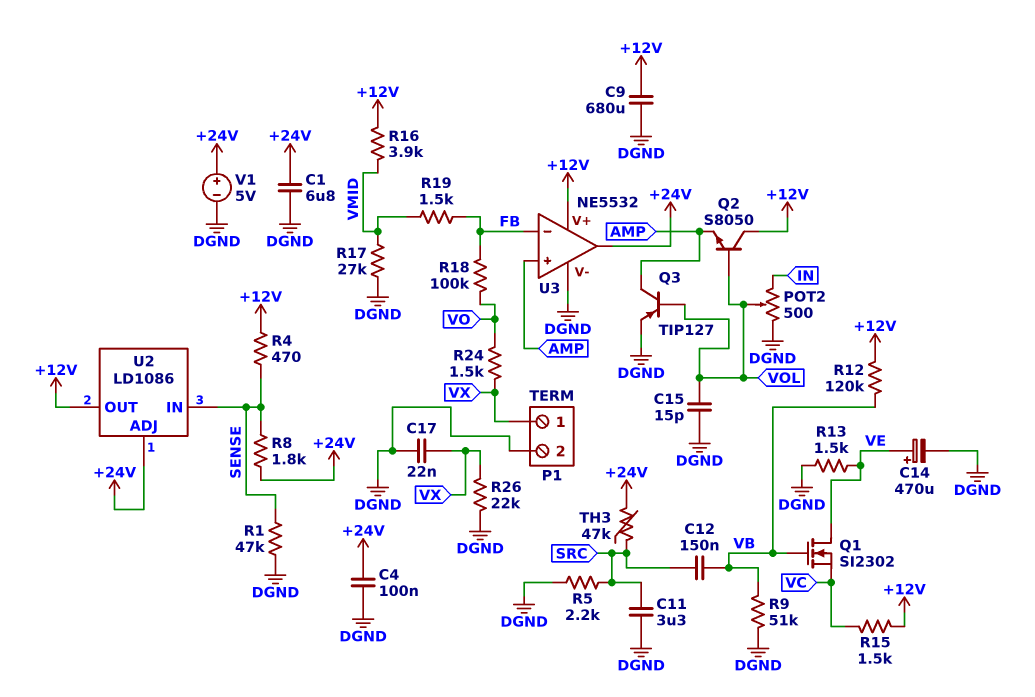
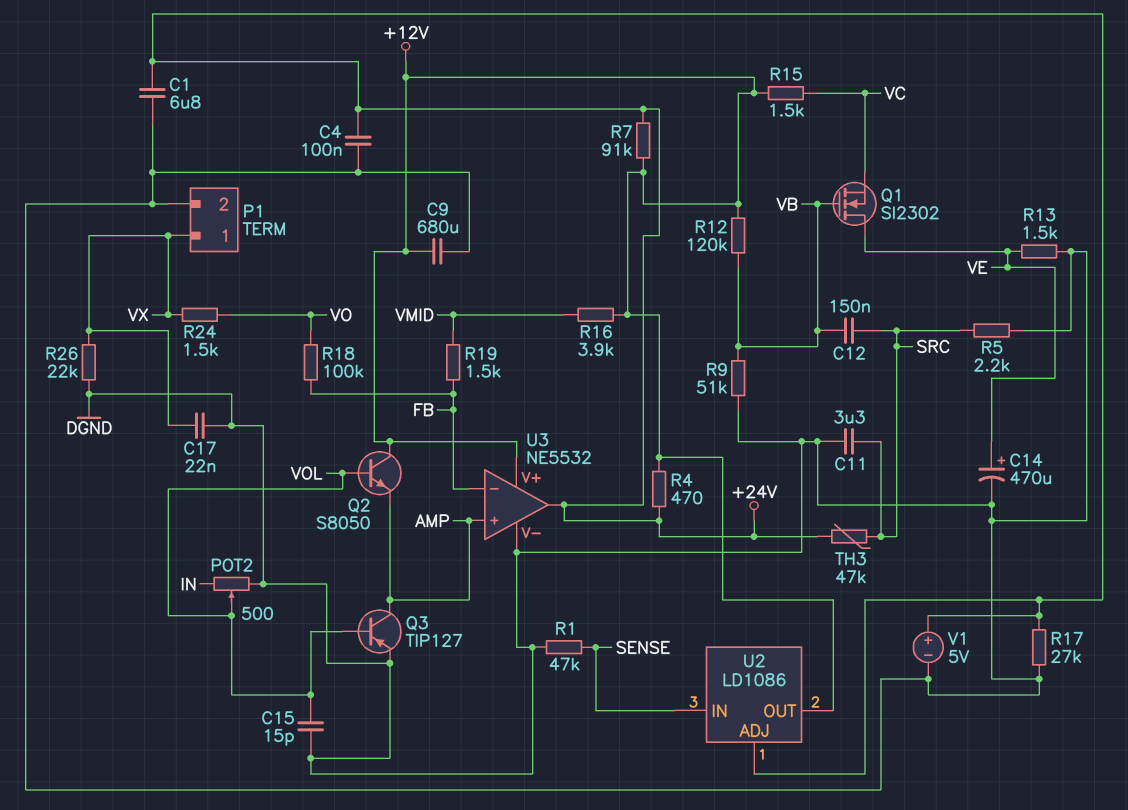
R4: 470 (+12V, SENSE) -> 470 (+12V, +24V)
R7: none -> 91k (+12V, +24V)
R8: 1.8k (+24V, SENSE) -> none
R17: 27k (DGND, VMID) -> 27k (+24V, DGND)

